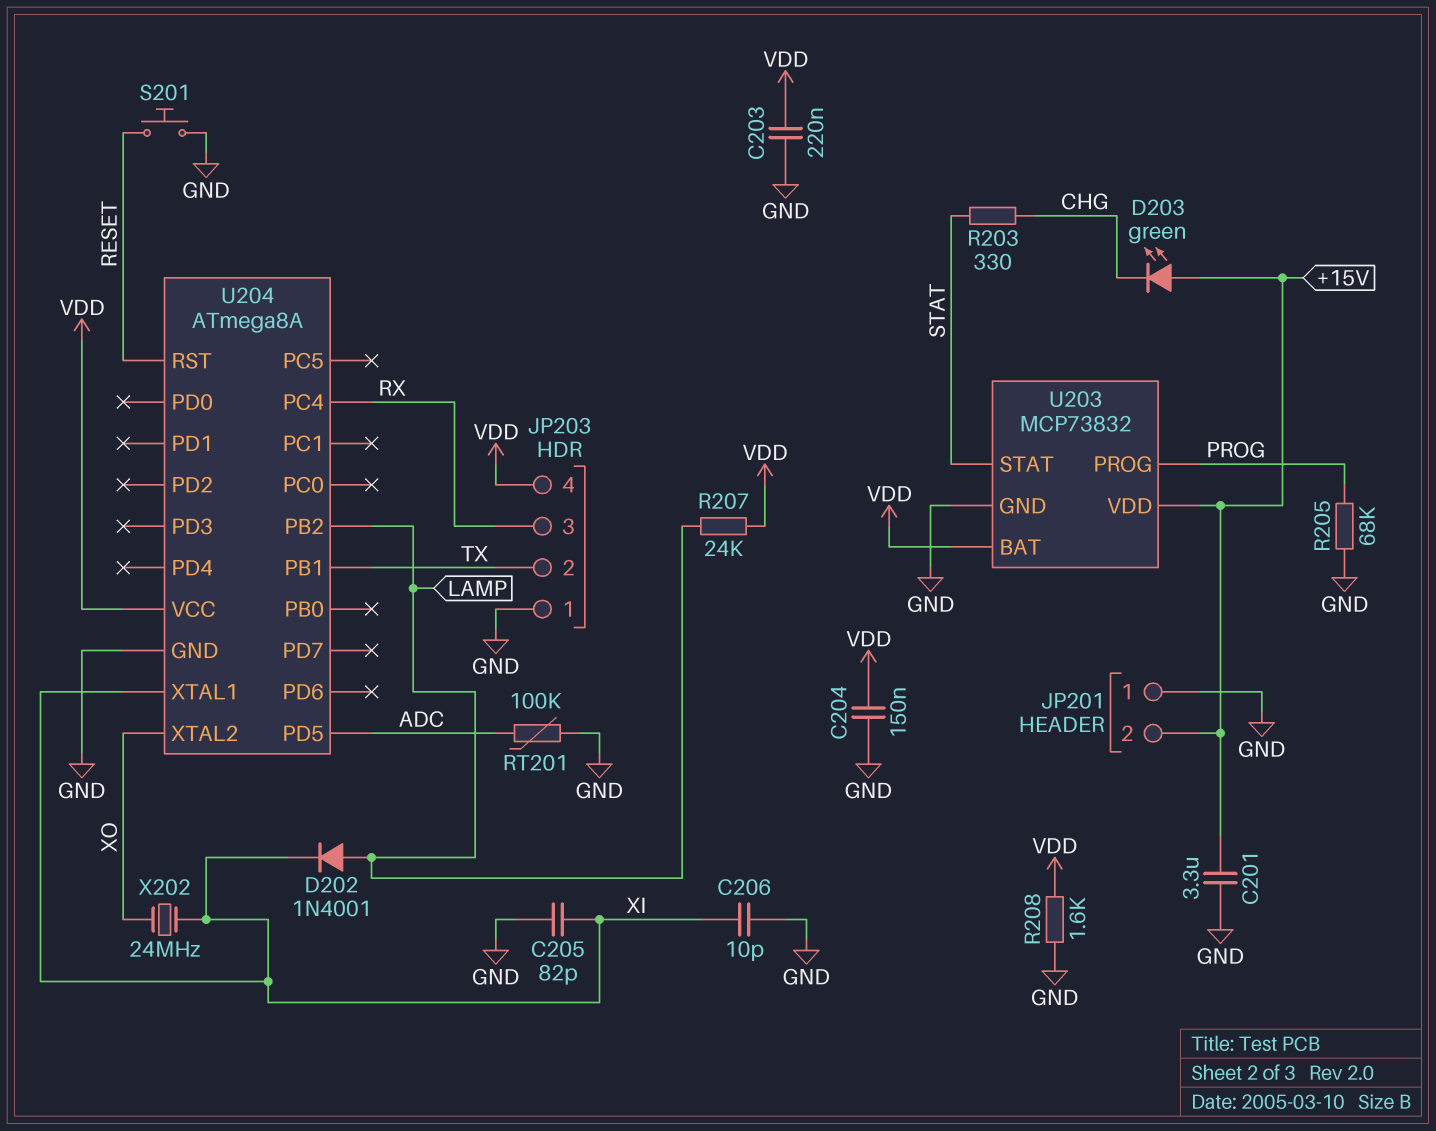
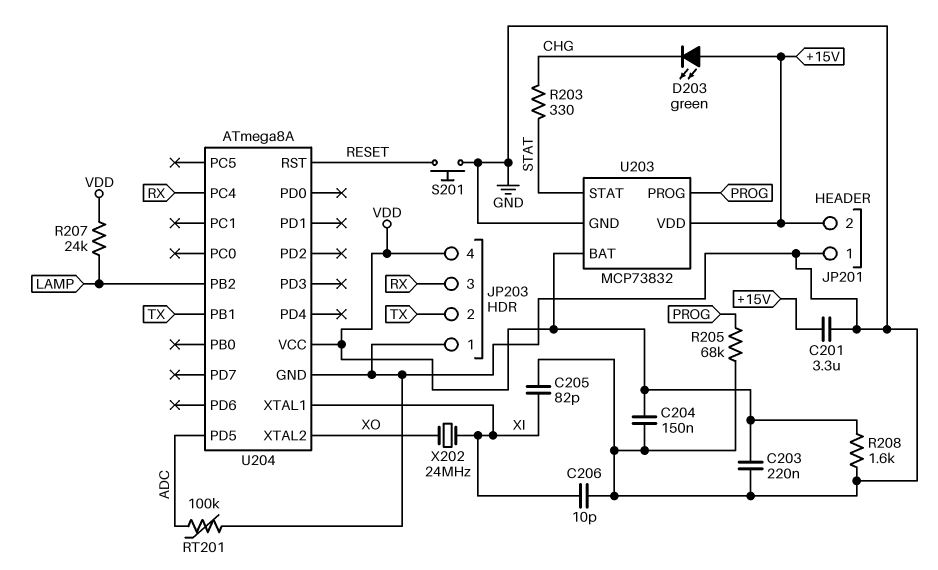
D202: diode 1N4001 (A LAMP, K XI) -> none

